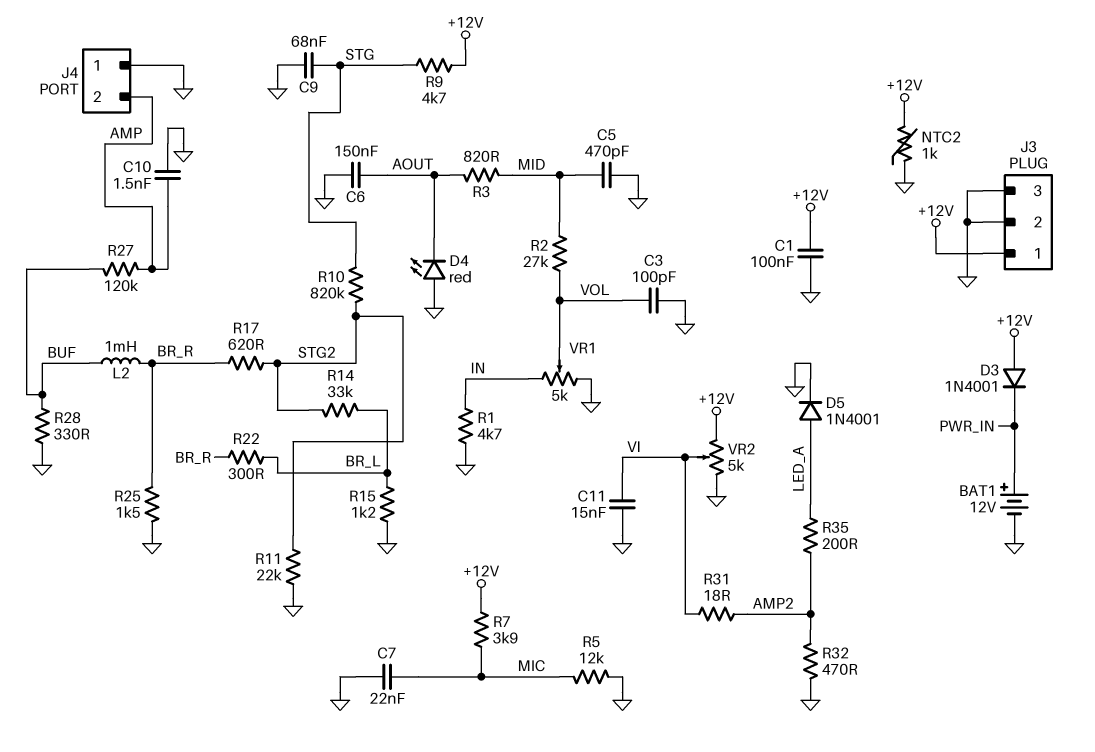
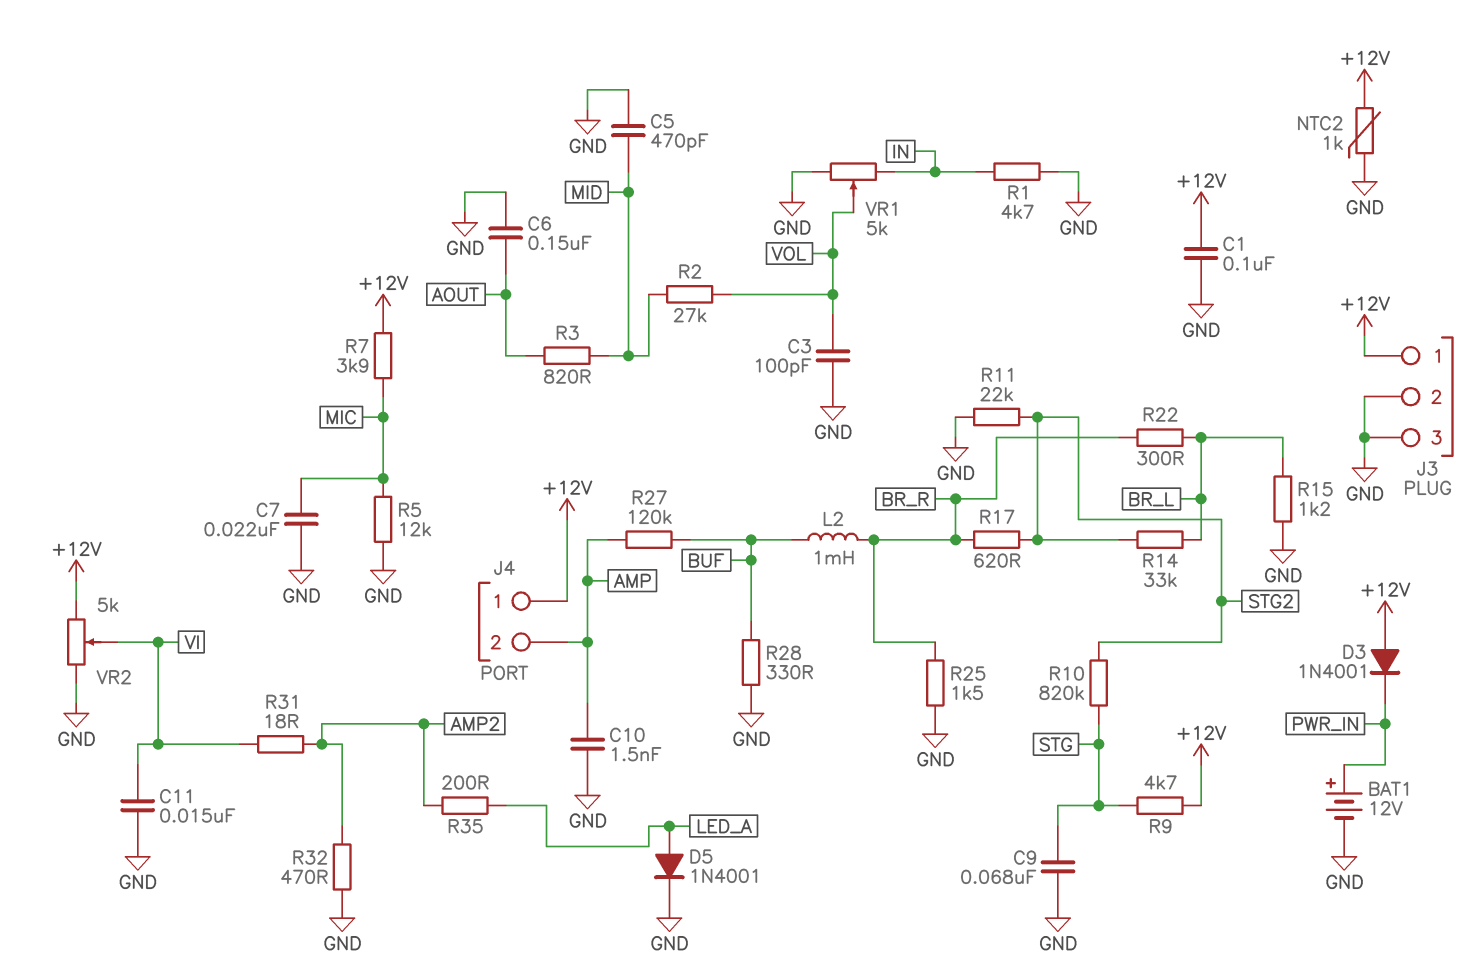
D4: LED red (A GND, K AOUT) -> none
J4 pin 1: GND -> +12V

